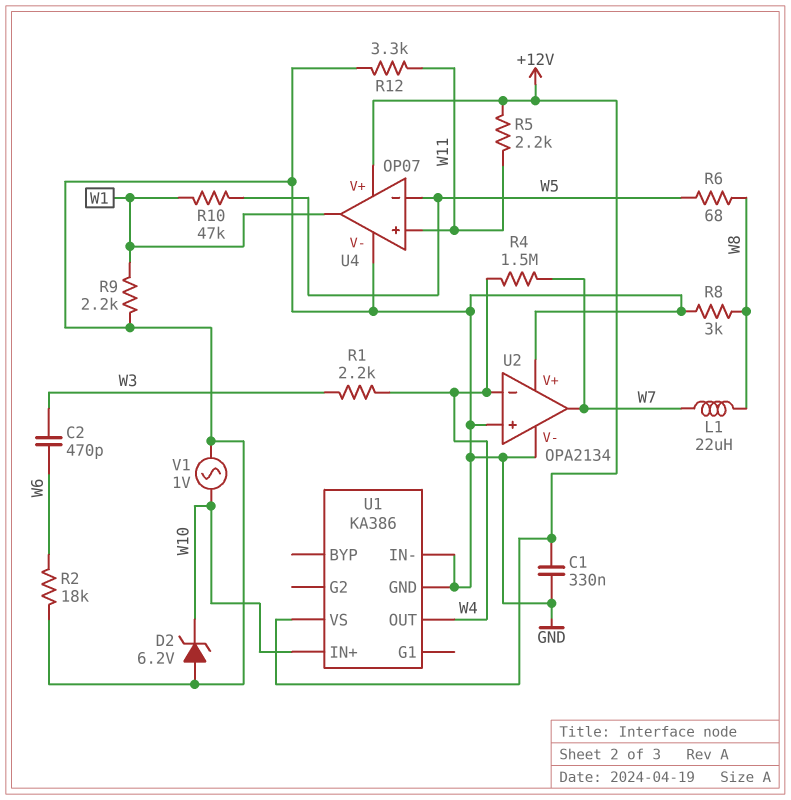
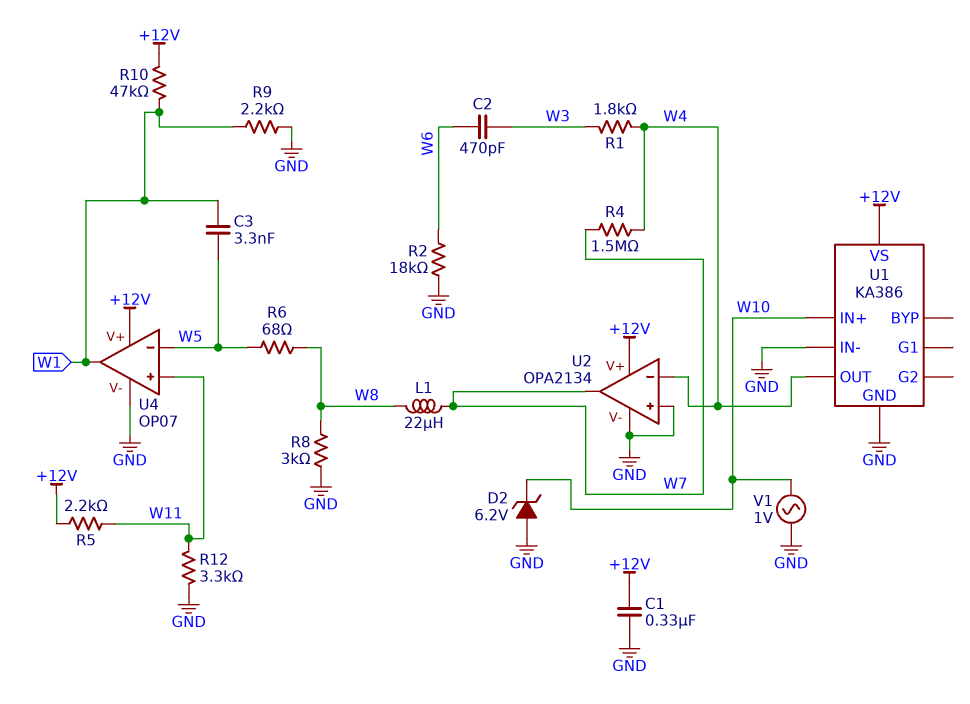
C3: none -> 3.3nF (W1, W5)
R1: 2.2k (W3, W4) -> 1.8k (W3, W4)
R10: 47k (W1, W5) -> 47k (+12V, W1)
U2 pin V+: GND -> +12V

